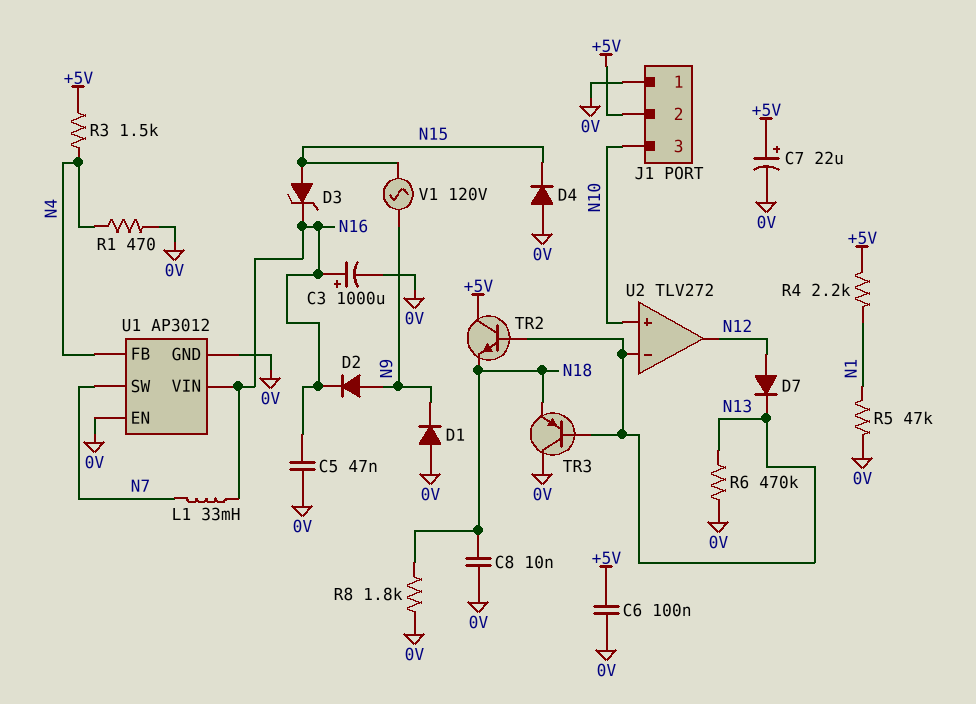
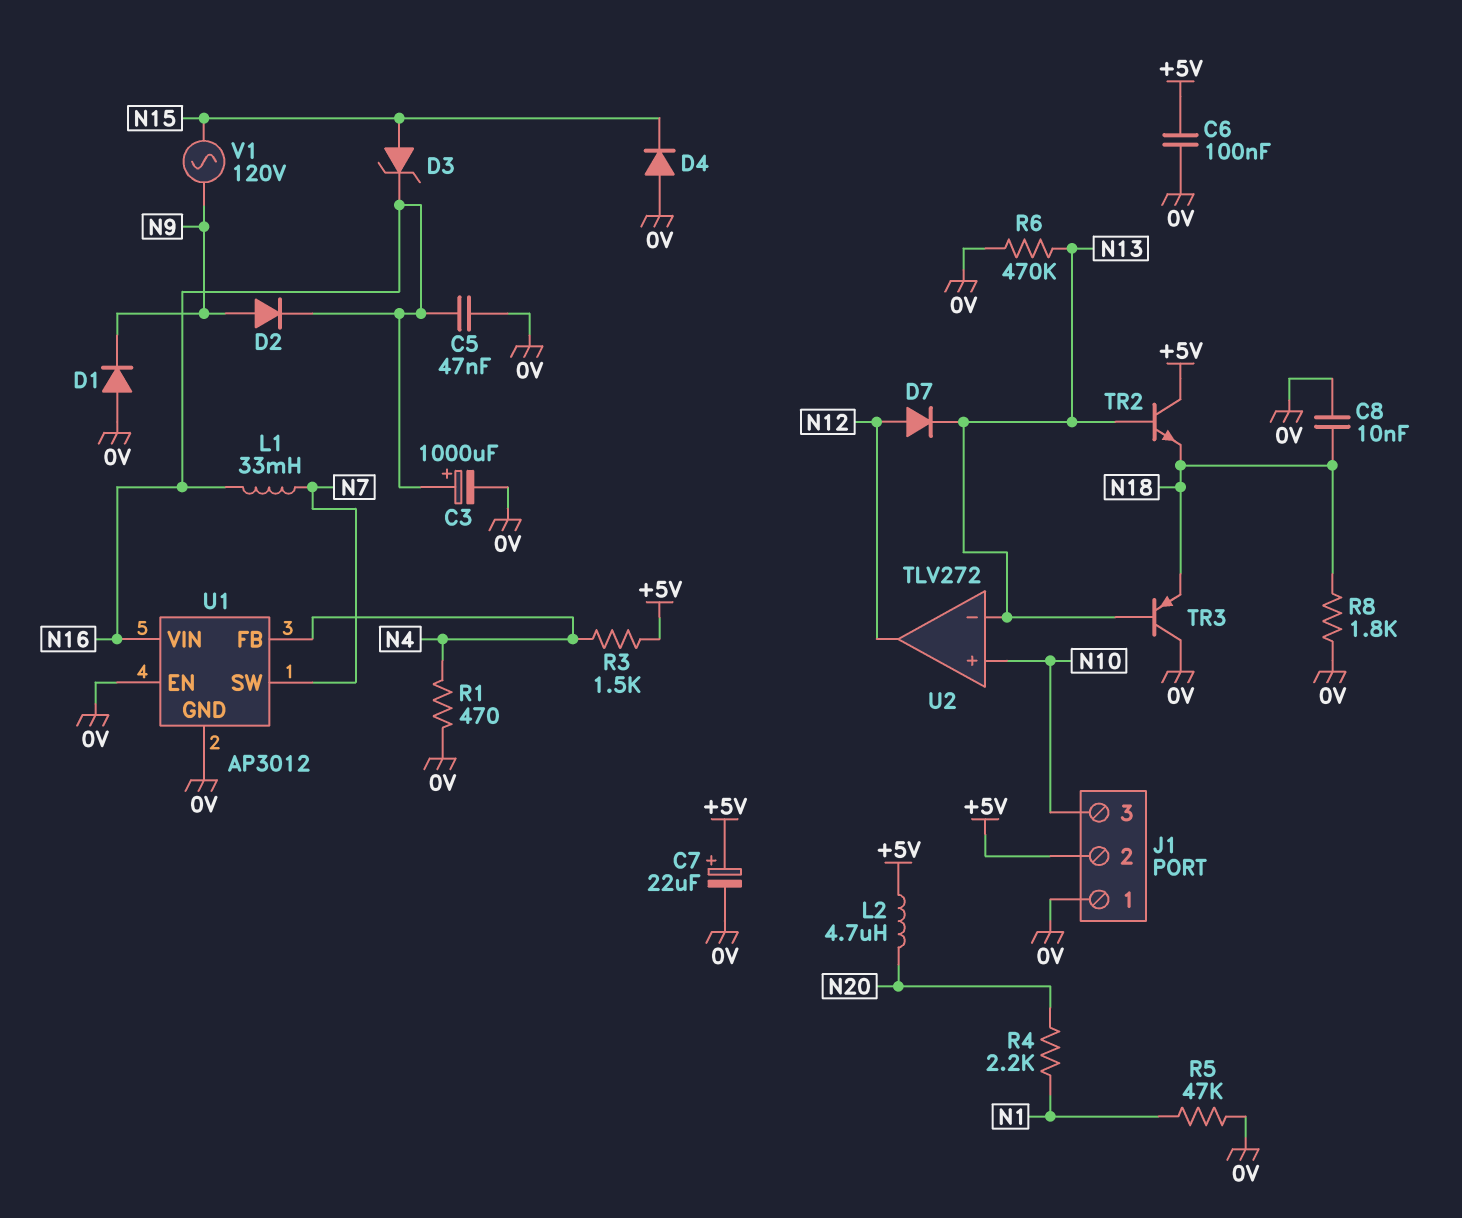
L2: none -> 4.7uH (+5V, N20)
R4: 2.2k (+5V, N1) -> 2.2k (N1, N20)

